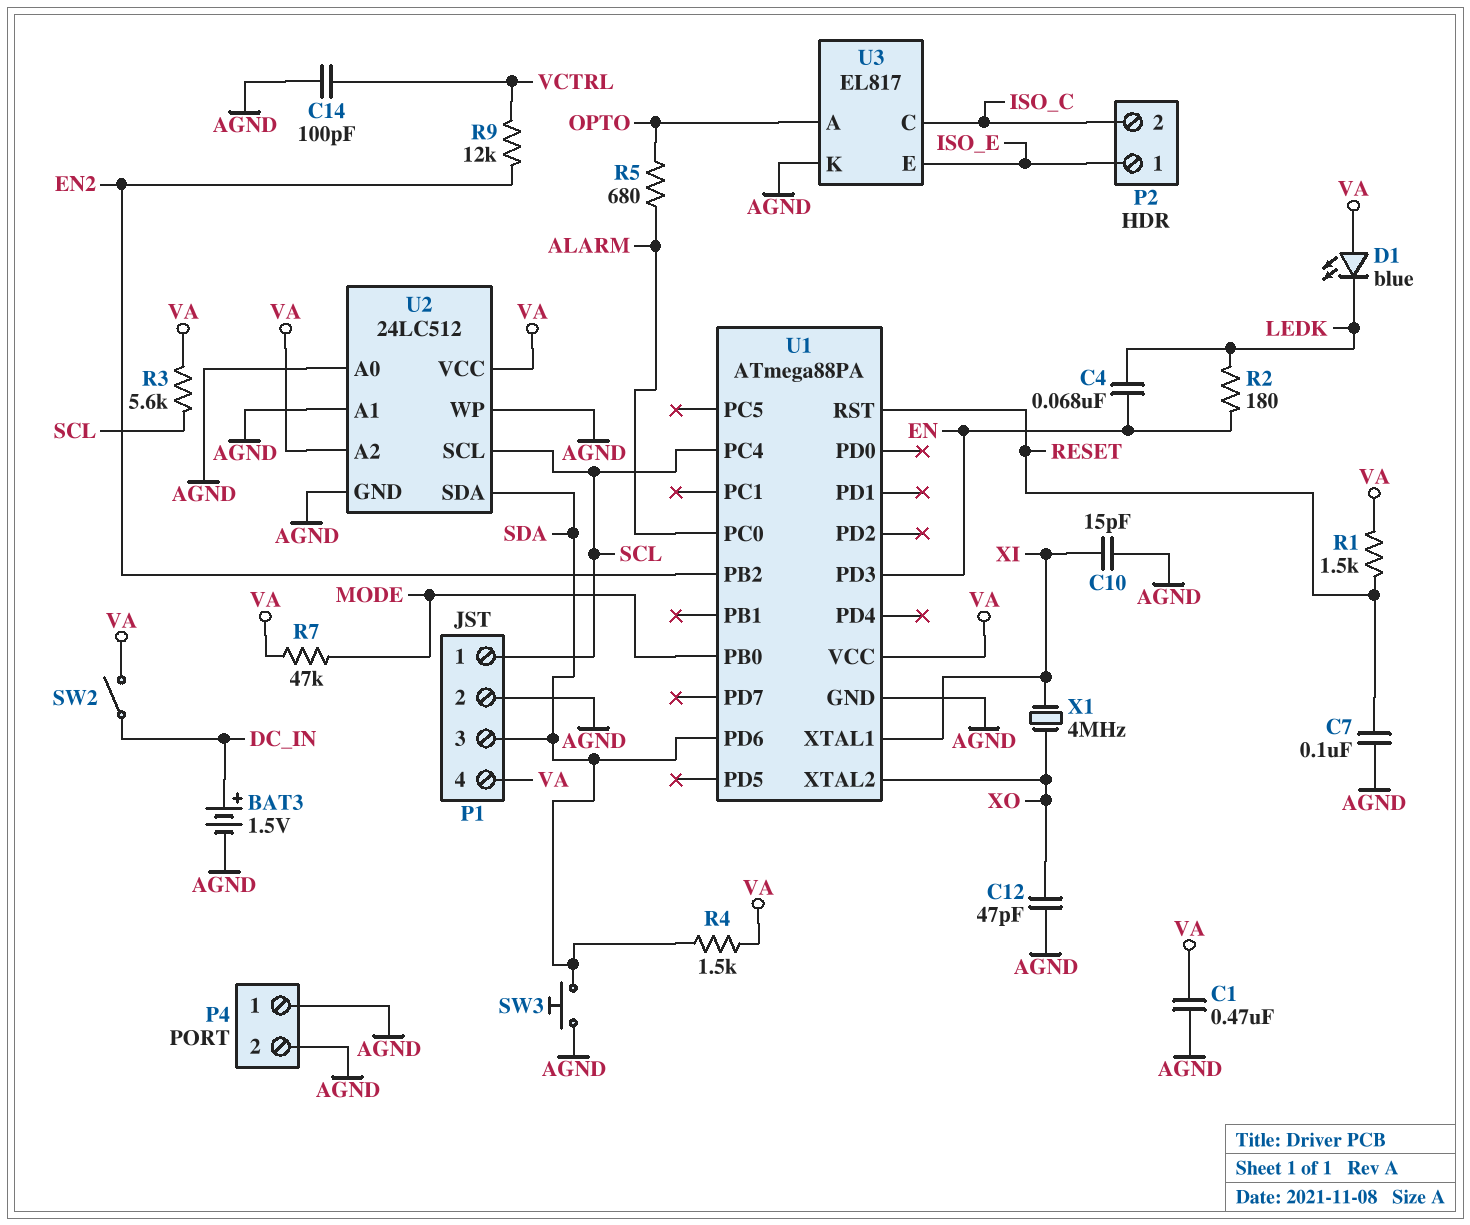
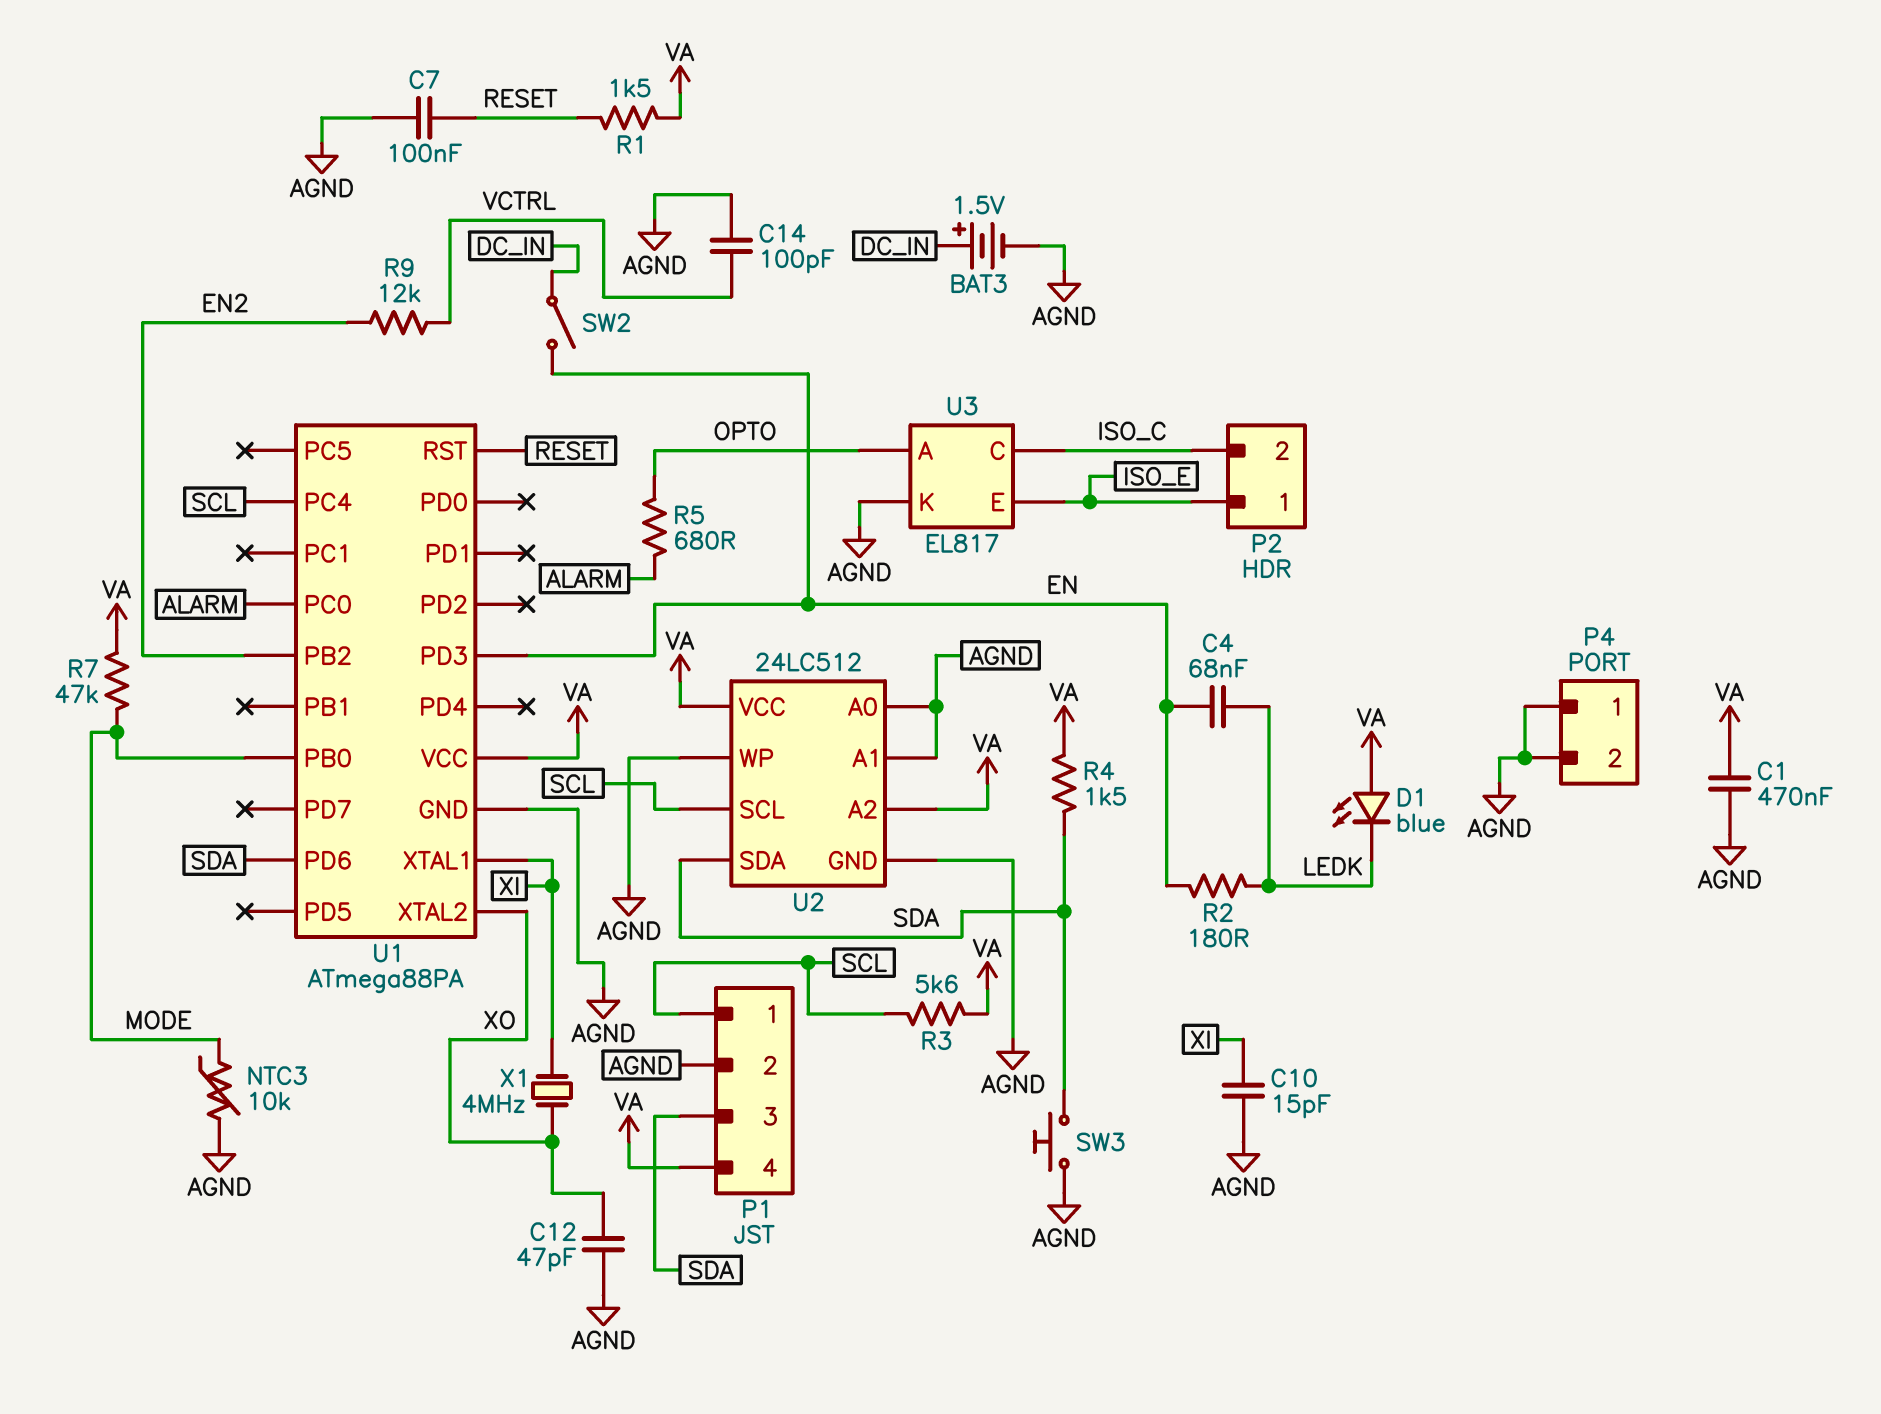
NTC3: none -> 10k (AGND, MODE)
SW2: switch (DC_IN, VA) -> switch (DC_IN, EN)

